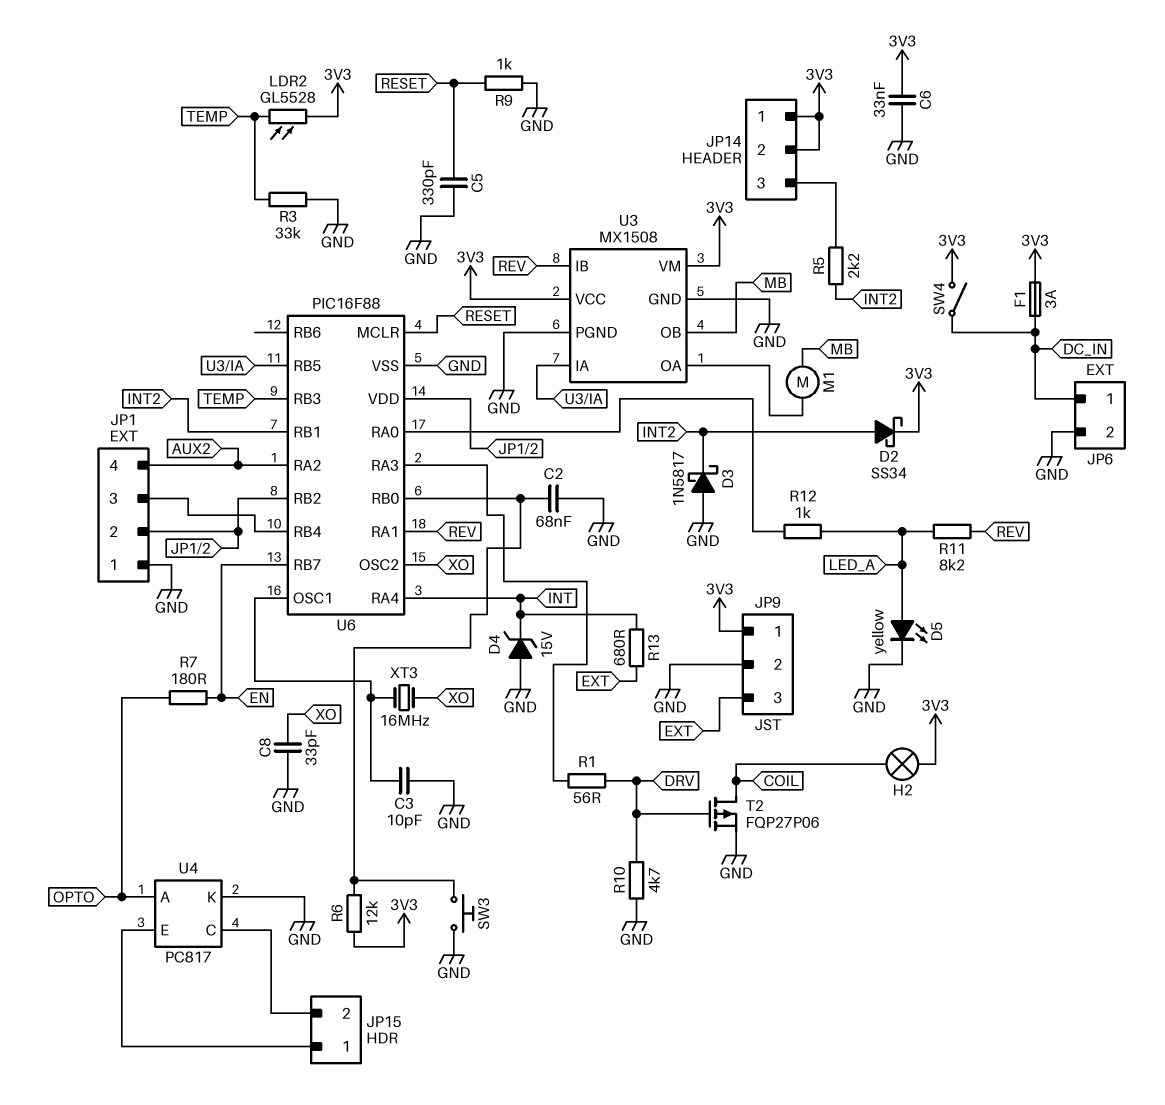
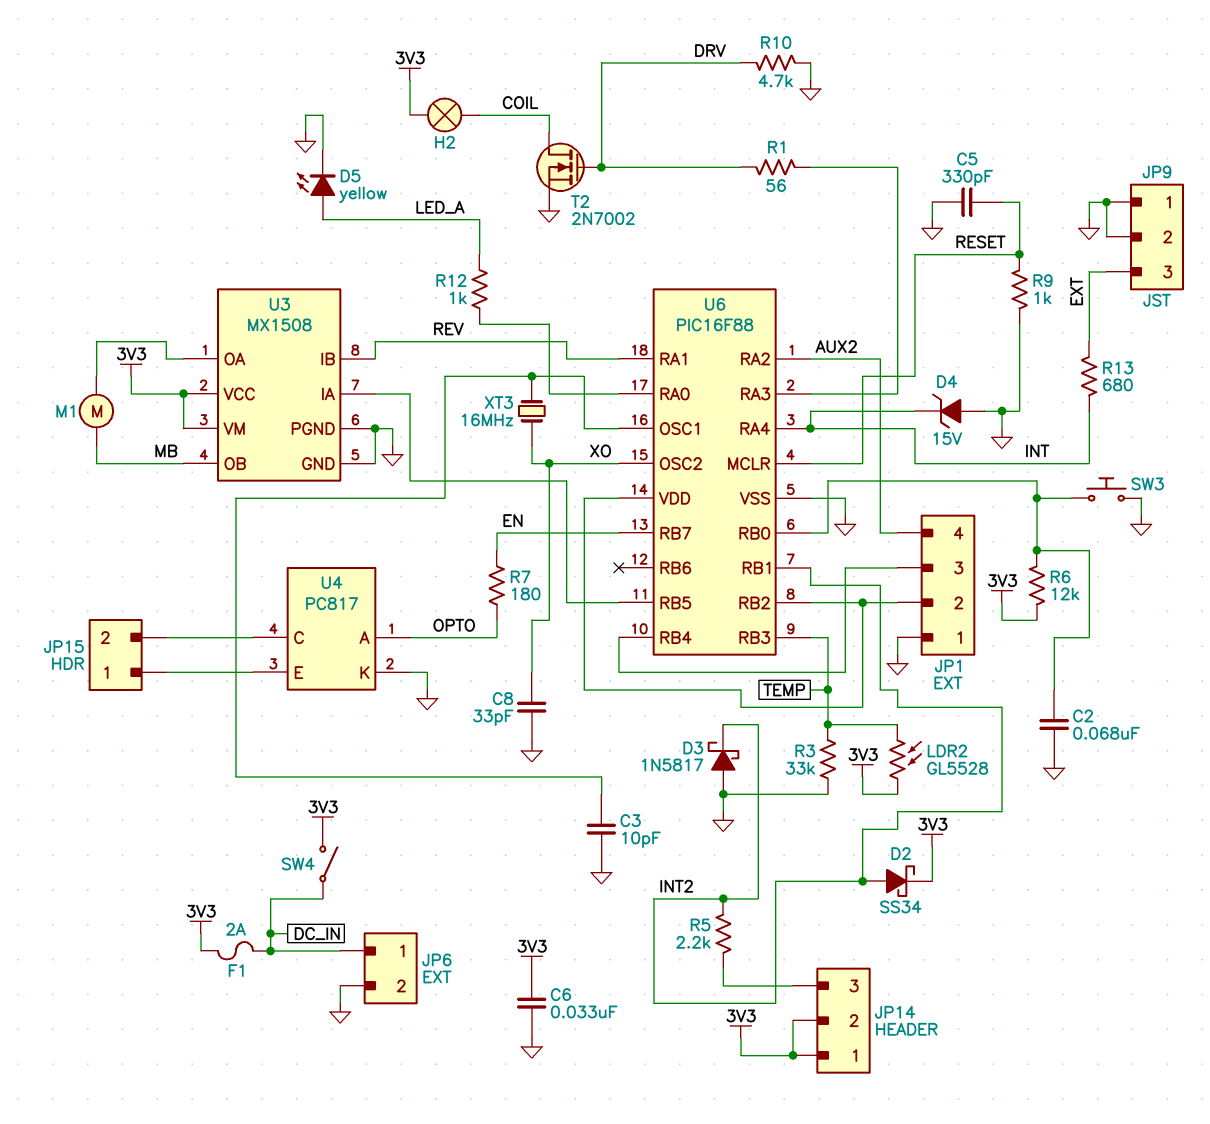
F1: 3A (3V3, DC_IN) -> 2A (3V3, DC_IN)
JP9 pin 1: 3V3 -> GND
R11: 8.2k (LED_A, REV) -> none
T2: PMOS FQP27P06 (G DRV, D COIL, S GND) -> NMOS 2N7002 (G DRV, D COIL, S GND)

